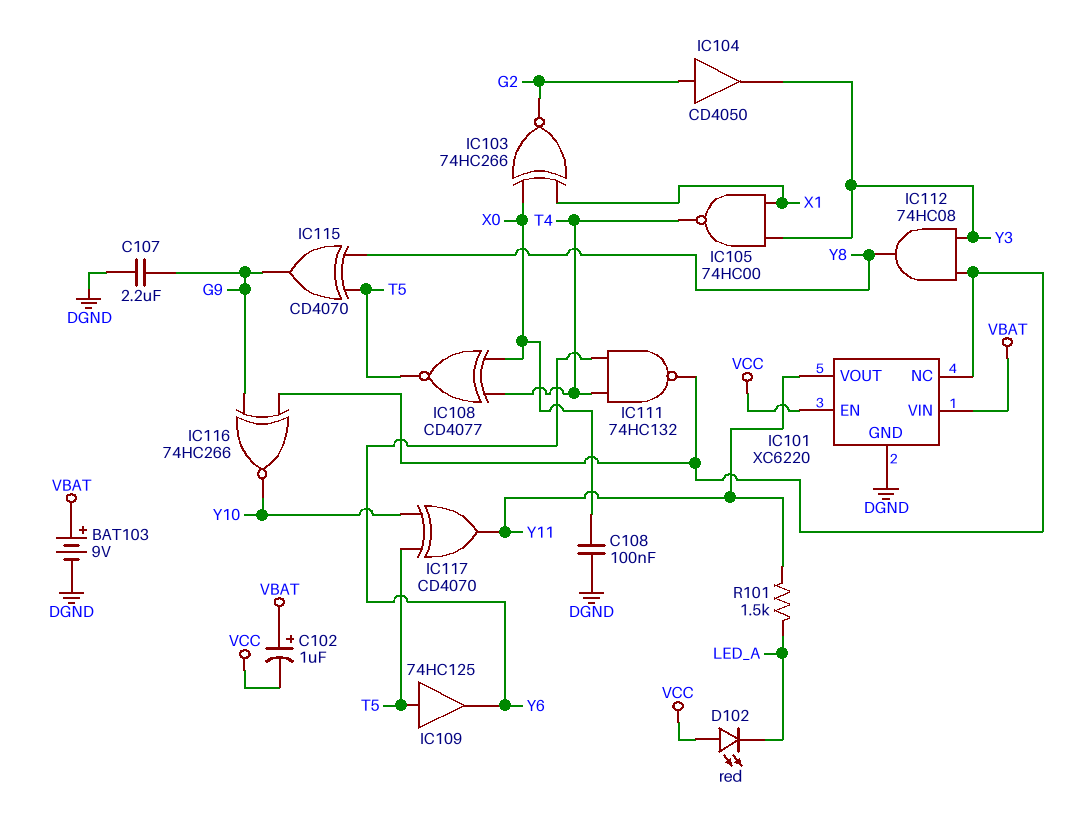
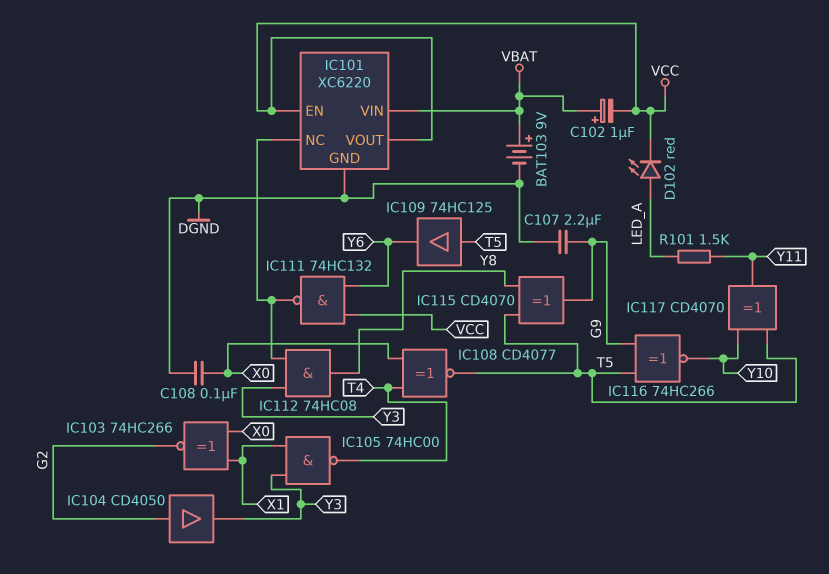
D102: LED red (A VCC, K LED_A) -> LED red (A LED_A, K VCC)
IC101 pin VOUT: Y11 -> VCC
IC111: NAND 74HC132 (in T4, in Y6, out IC101/NC) -> NAND 74HC132 (in VCC, in Y6, out IC101/NC)
IC116: XNOR 74HC266 (in G9, in IC101/NC, out Y10) -> XNOR 74HC266 (in G9, in T5, out Y10)

